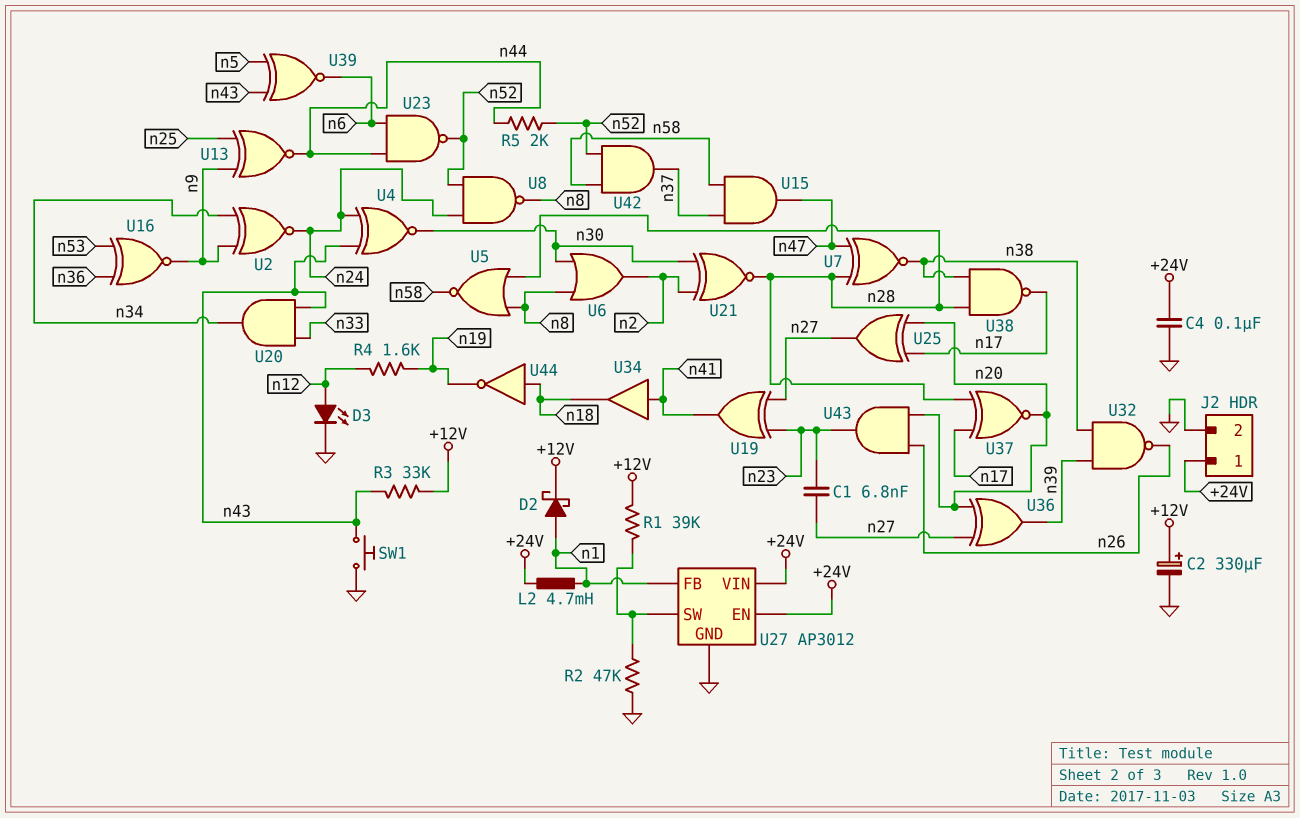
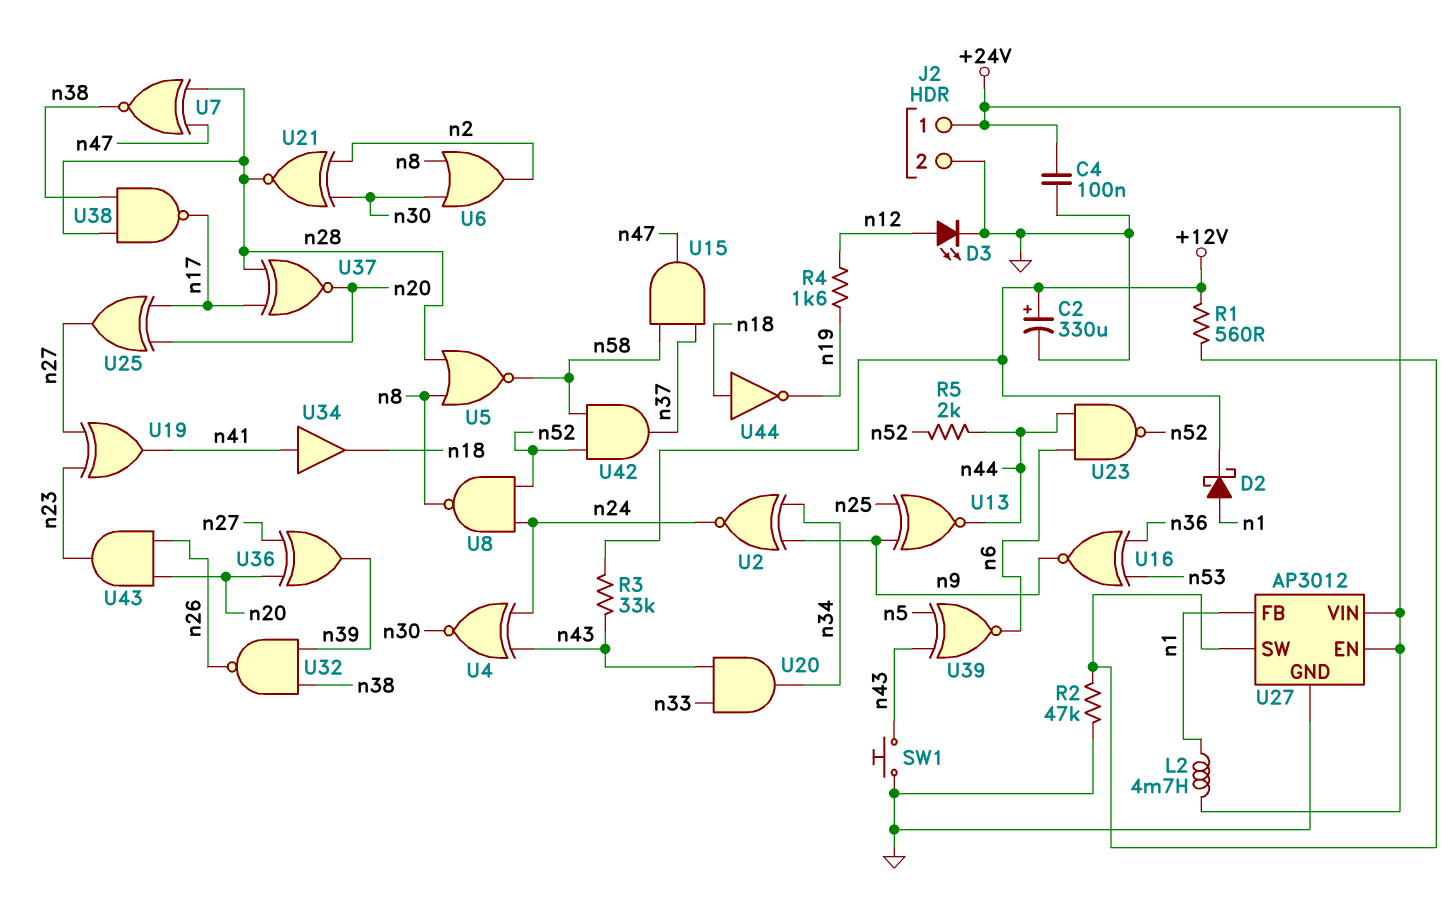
C1: 6.8nF (n23, n27) -> none
R1: 39k (+12V, U27/SW) -> 560 (+12V, U27/SW)

